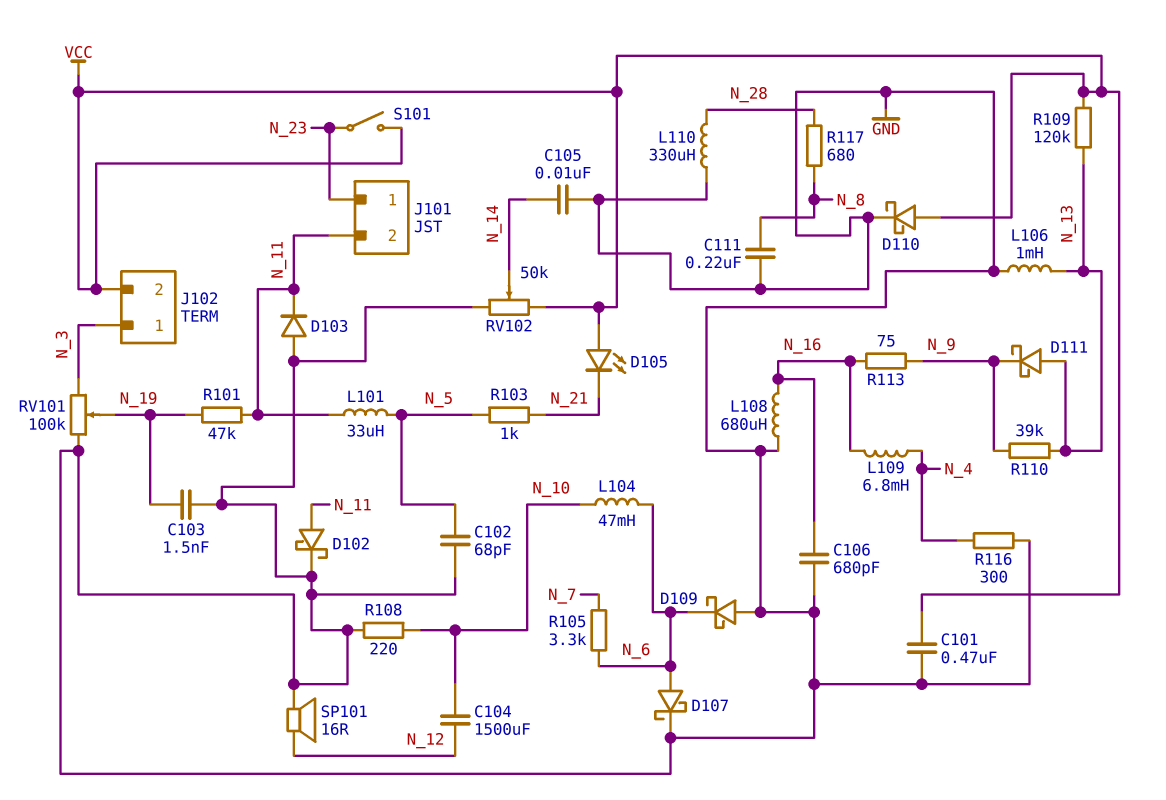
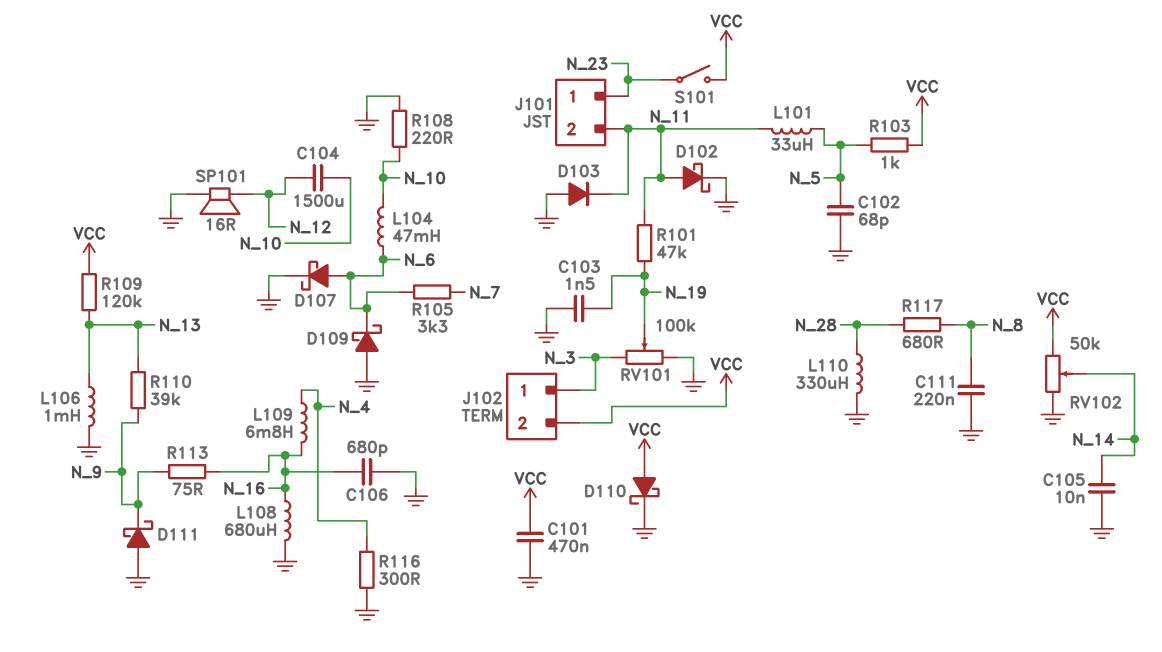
D105: LED (A VCC, K N_21) -> none
D111: schottky (A N_13, K N_9) -> schottky (A GND, K N_9)
R103: 1k (N_5, N_21) -> 1k (N_5, VCC)

